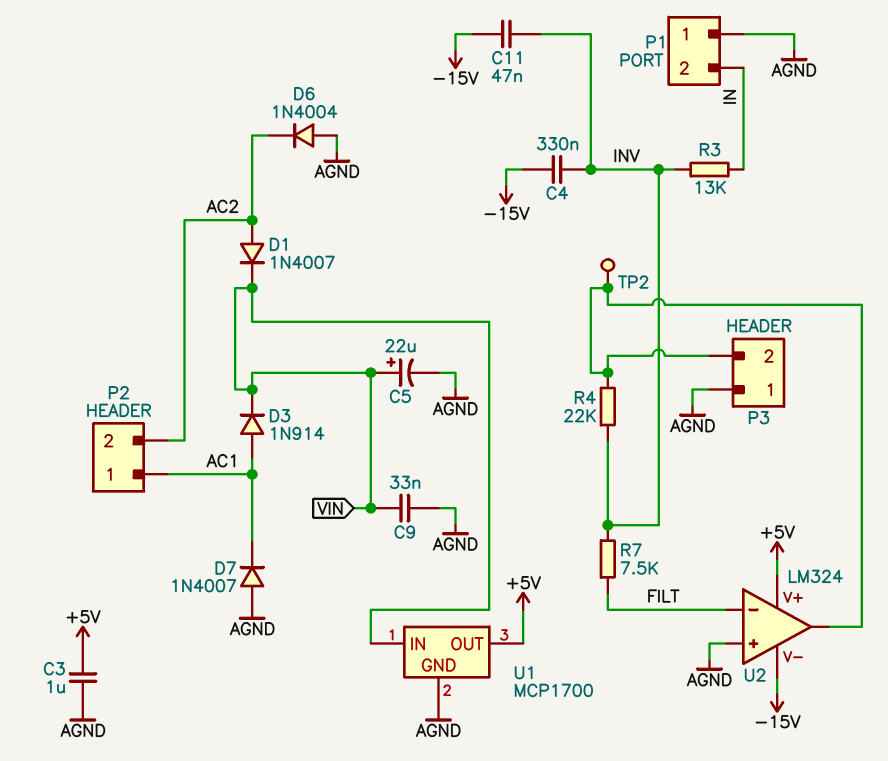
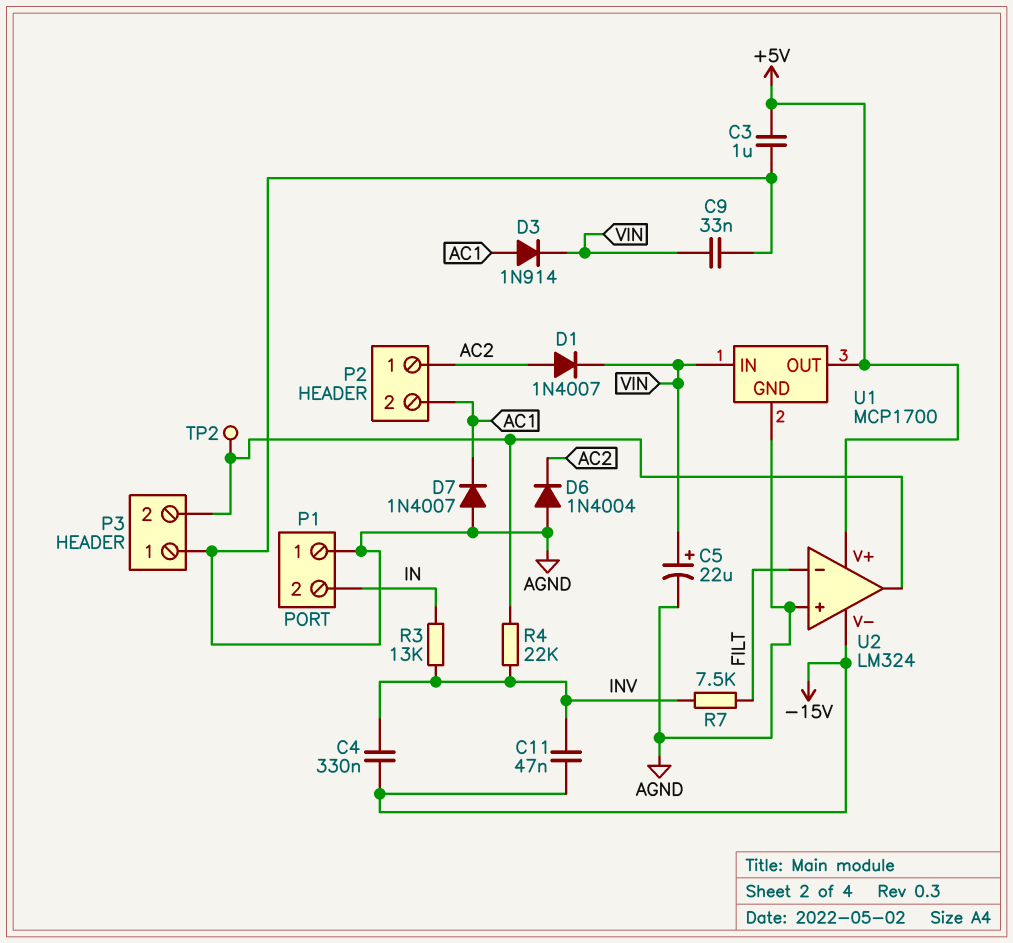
P2 pin 1: AC1 -> AC2
P2 pin 2: AC2 -> AC1

